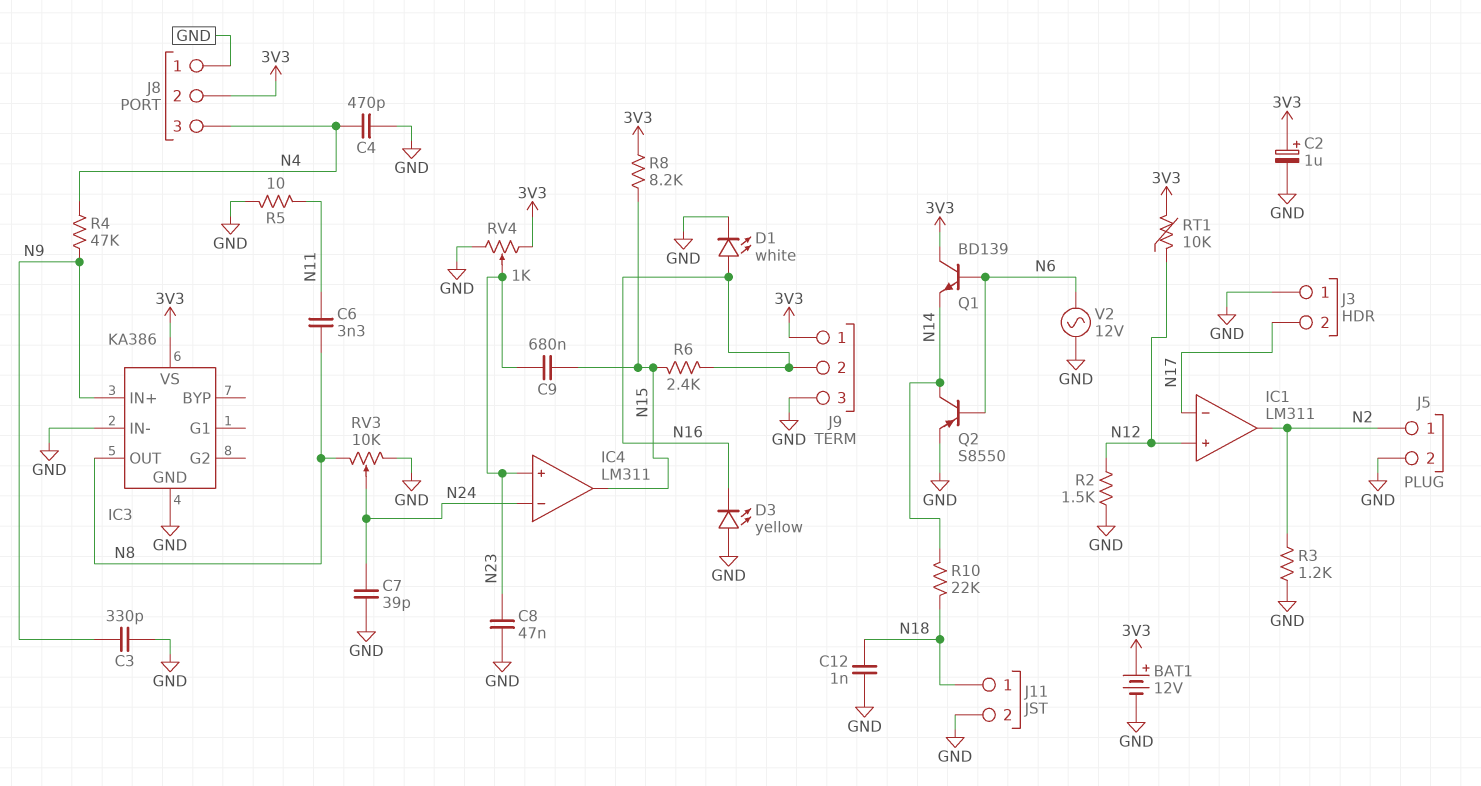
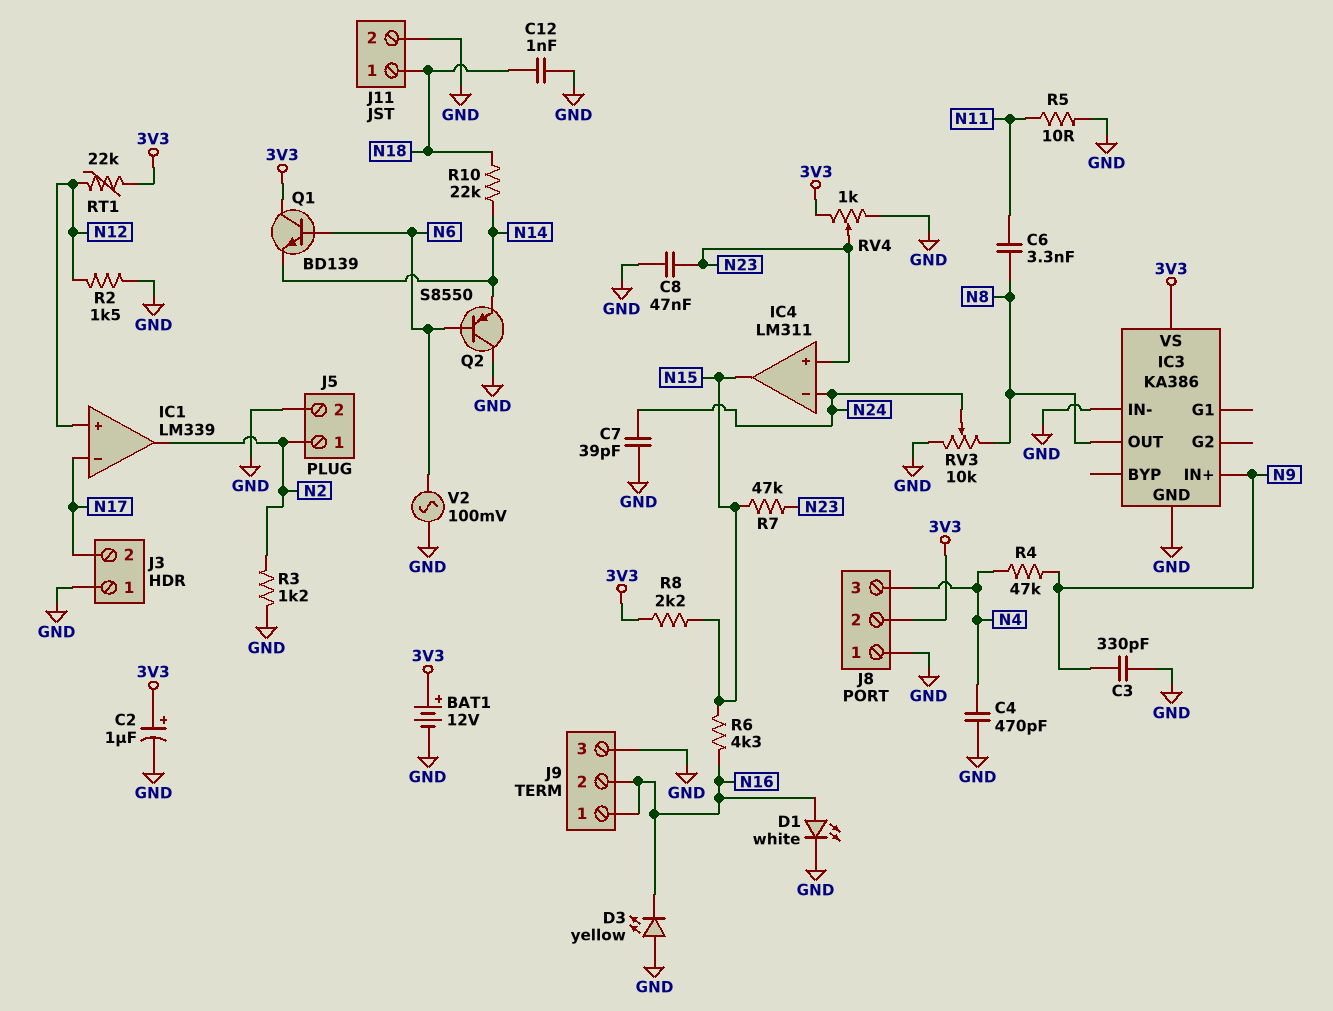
C9: 680nF (N15, N23) -> none
IC1: LM311 -> LM339
J9 pin 1: 3V3 -> N16
Q2: PNP S8550 (B N6, C N14, E GND) -> PNP S8550 (B N6, C GND, E N14)
R6: 2.4k (N15, N16) -> 4.3k (N15, N16)
R7: none -> 47k (N15, N23)
R8: 8.2k (3V3, N15) -> 2.2k (3V3, N15)
RT1: 10k (3V3, N12) -> 22k (3V3, N12)
V2: AC 12V (GND, N6) -> AC 100mV (GND, N6)

